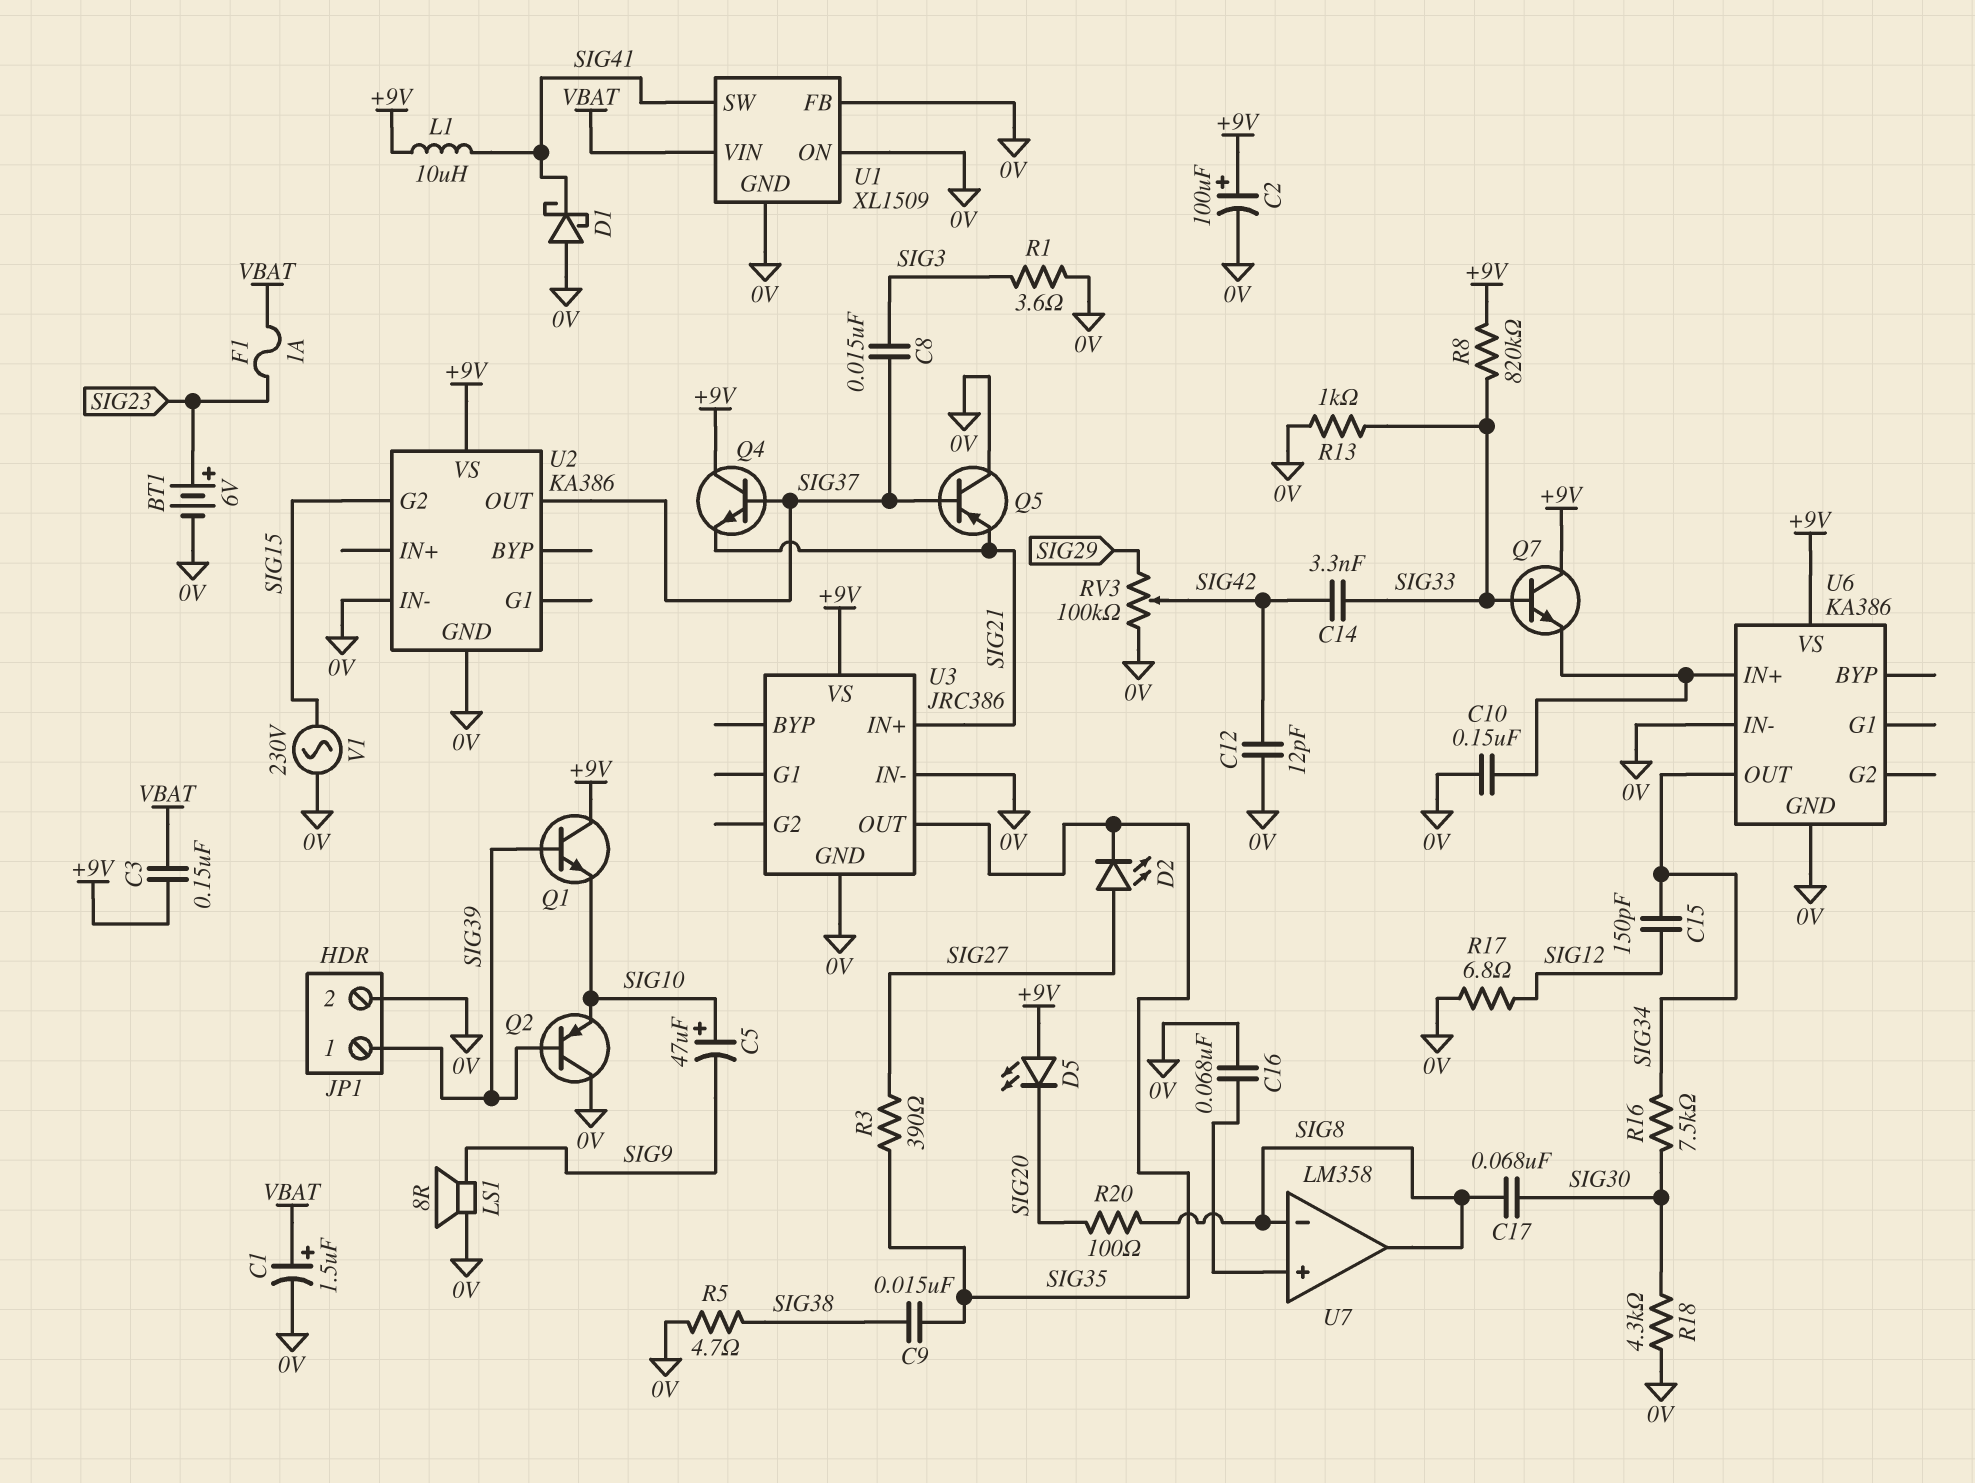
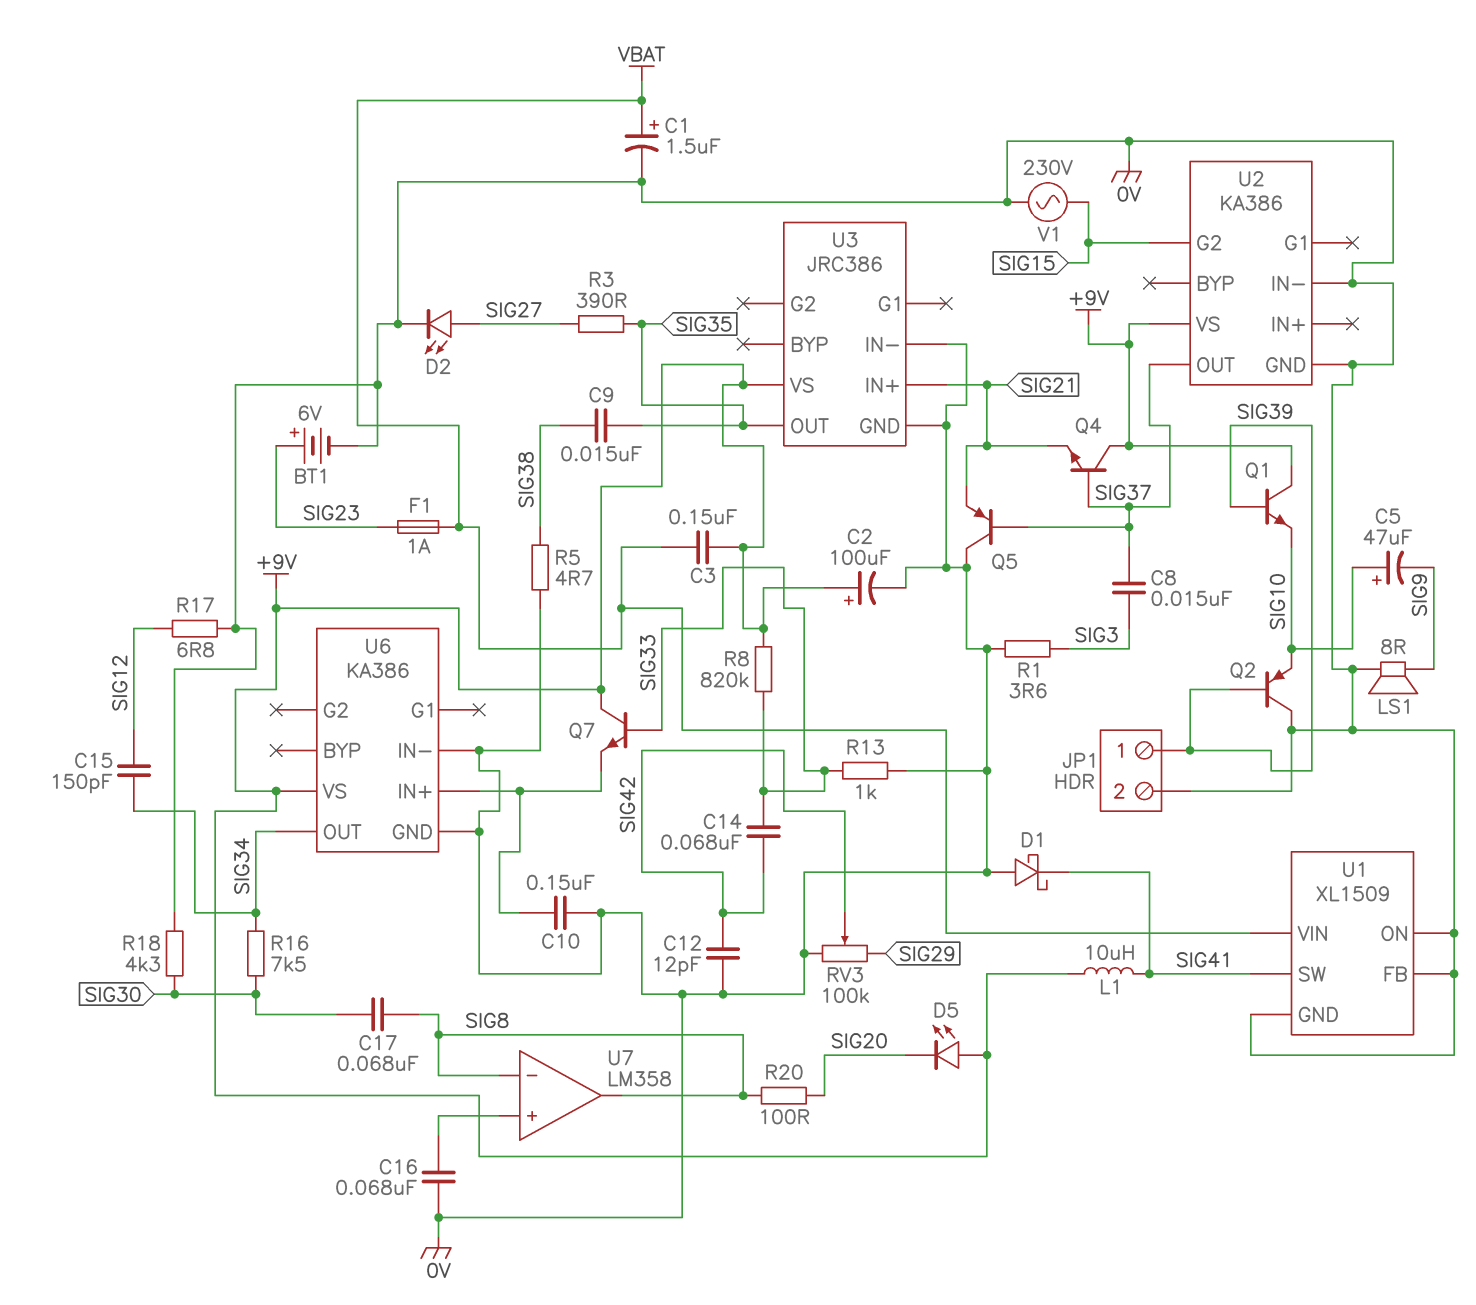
C14: 3.3nF (SIG33, SIG42) -> 68nF (SIG33, SIG42)
D2: LED (A SIG27, K SIG35) -> LED (A SIG27, K 0V)

